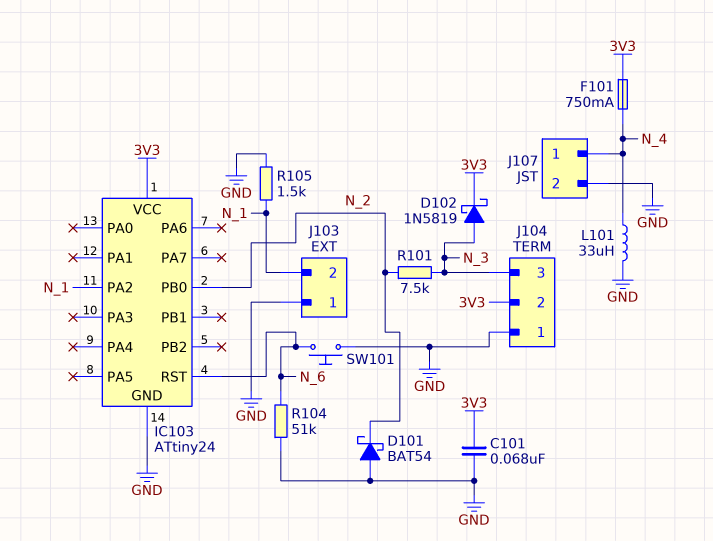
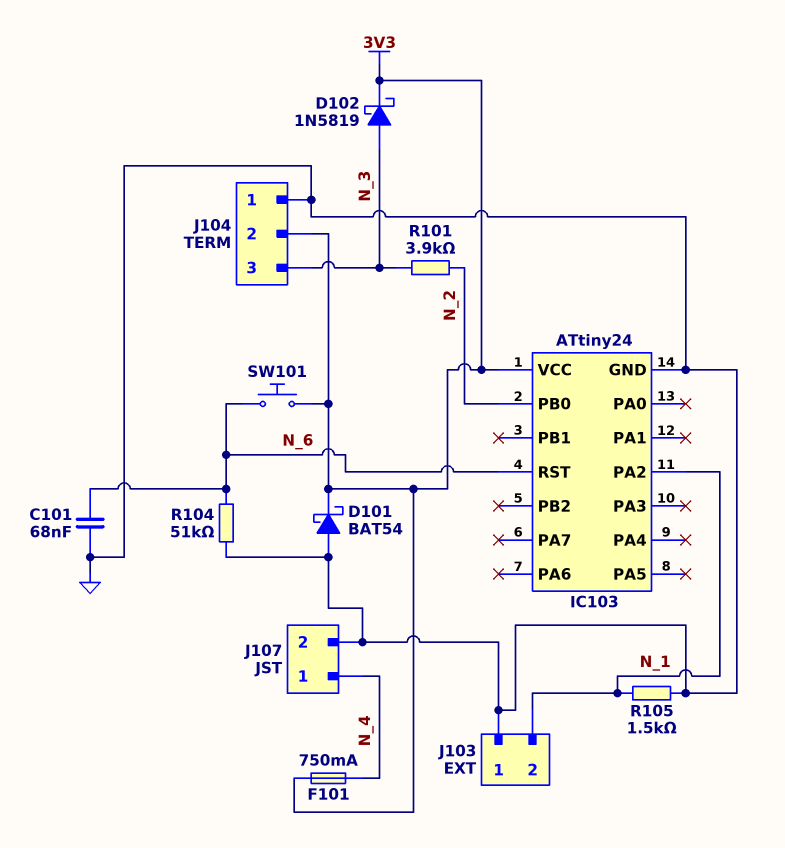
C101: 68nF (3V3, GND) -> 68nF (GND, N_6)
D101: schottky BAT54 (A GND, K N_2) -> schottky BAT54 (A GND, K 3V3)
L101: 33uH (GND, N_4) -> none
R101: 7.5k (N_2, N_3) -> 3.9k (N_2, N_3)
SW101: button (GND, N_6) -> button (3V3, N_6)

